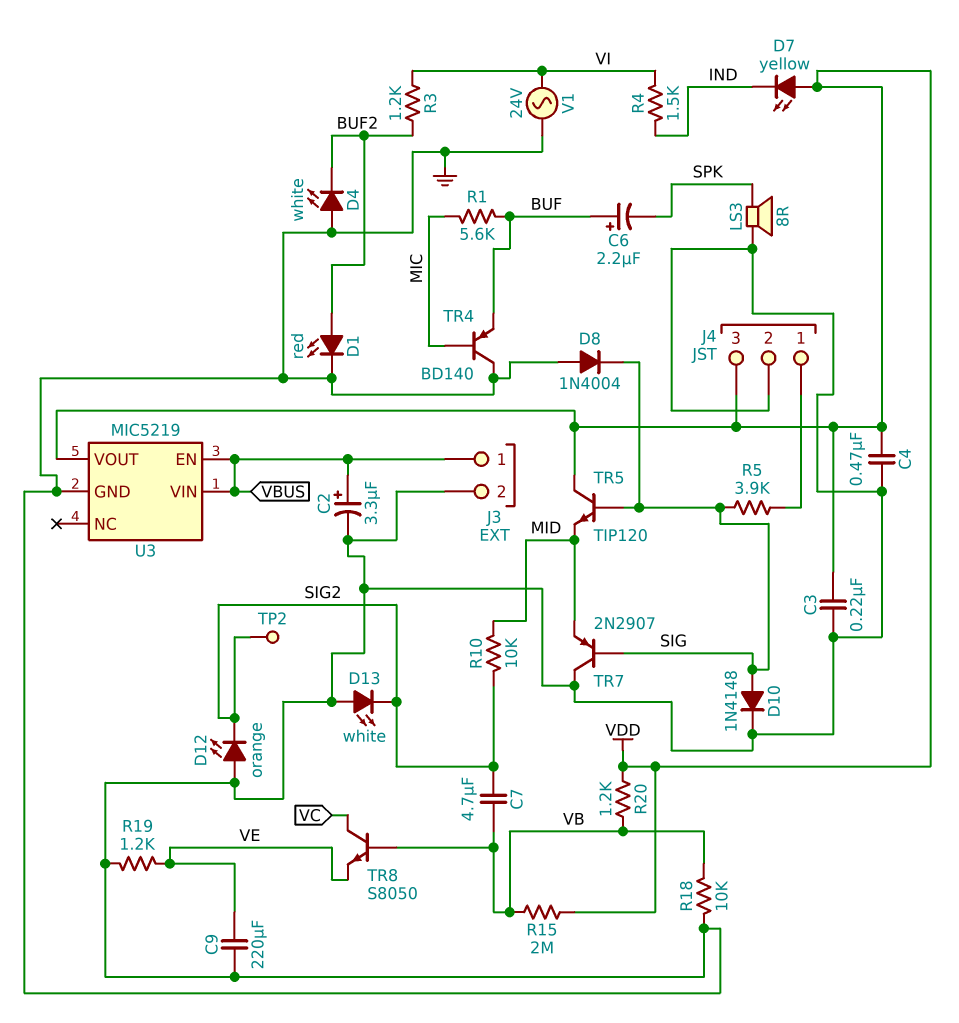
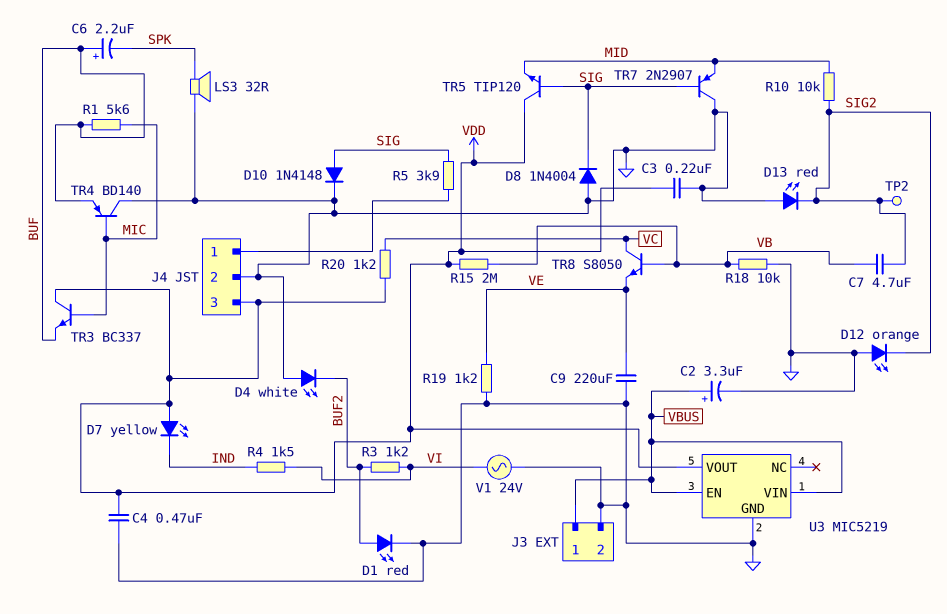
D13: LED white (A GND, K SIG2) -> LED red (A GND, K SIG2)
LS3: speaker 8R (GND, SPK) -> speaker 32R (GND, SPK)
R20: 1.2k (VB, VDD) -> 1.2k (VC, VDD)
TR3: none -> NPN BC337 (B MIC, C VDD, E BUF)

